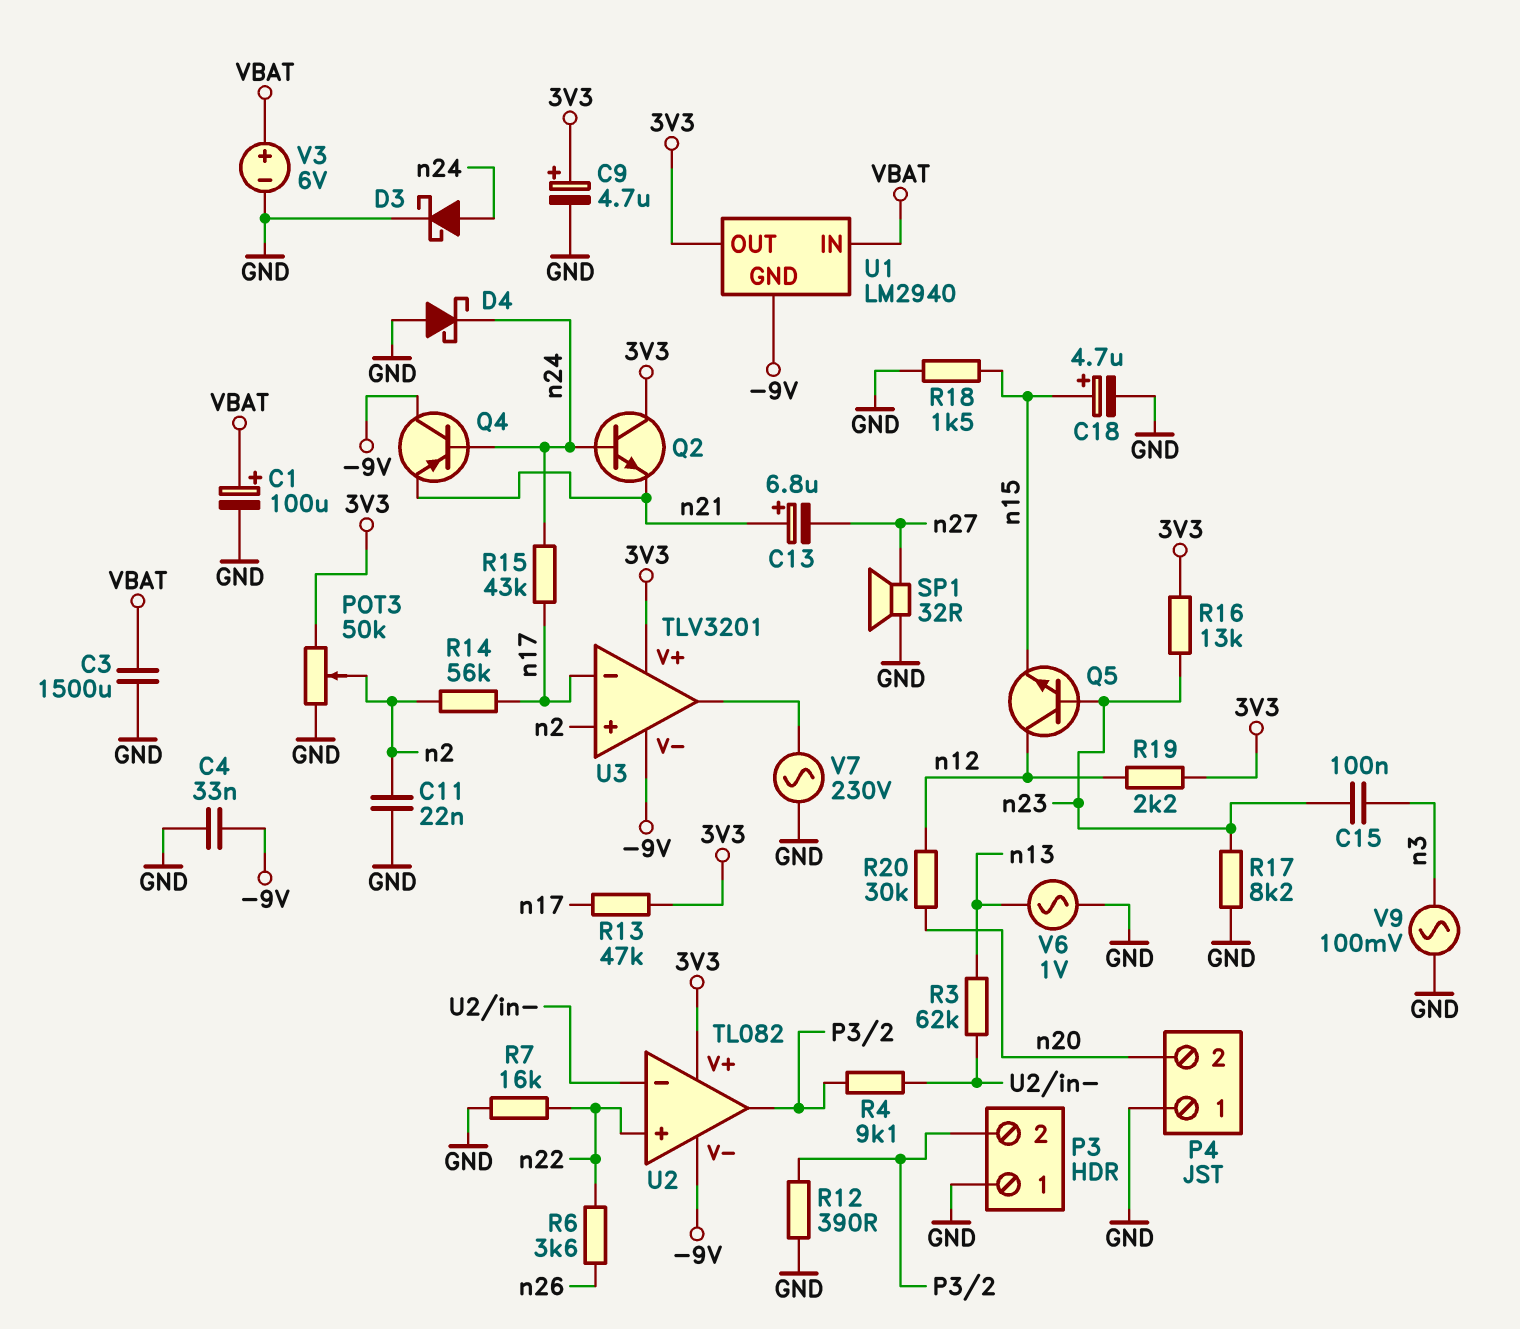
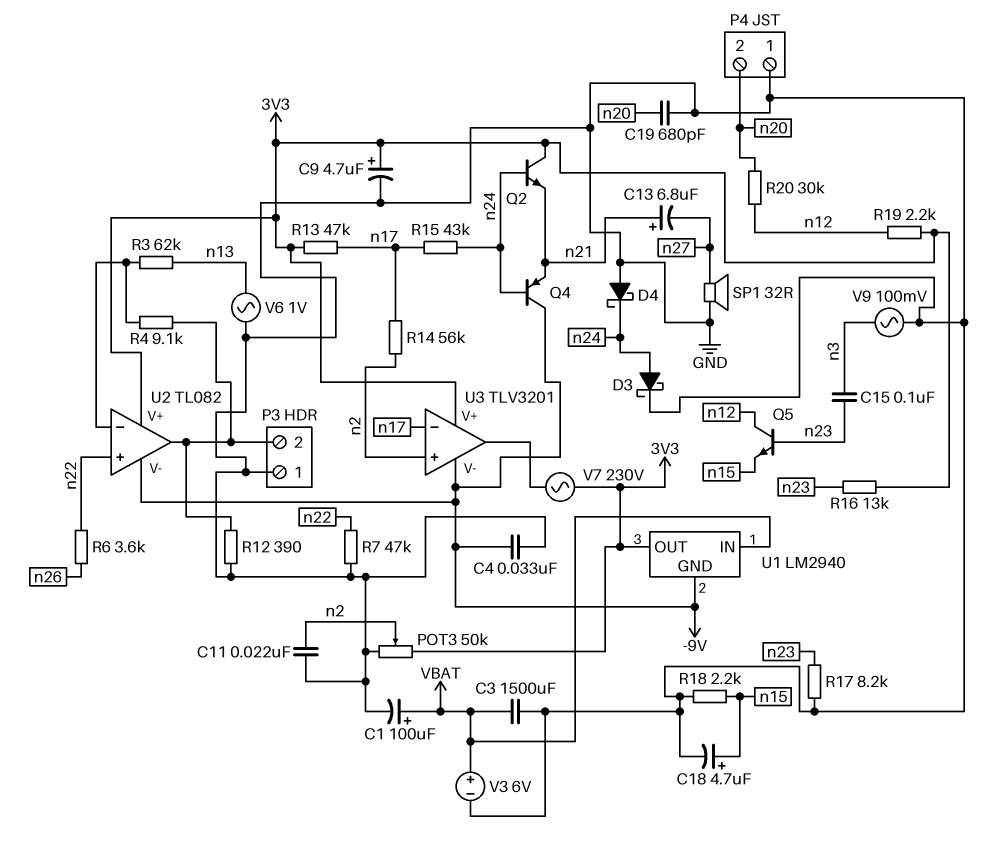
C19: none -> 680pF (GND, n20)
R7: 16k (GND, n22) -> 47k (GND, n22)
R18: 1.5k (GND, n15) -> 2.2k (GND, n15)
V7: AC 230V (GND, U3/out) -> AC 230V (3V3, U3/out)

